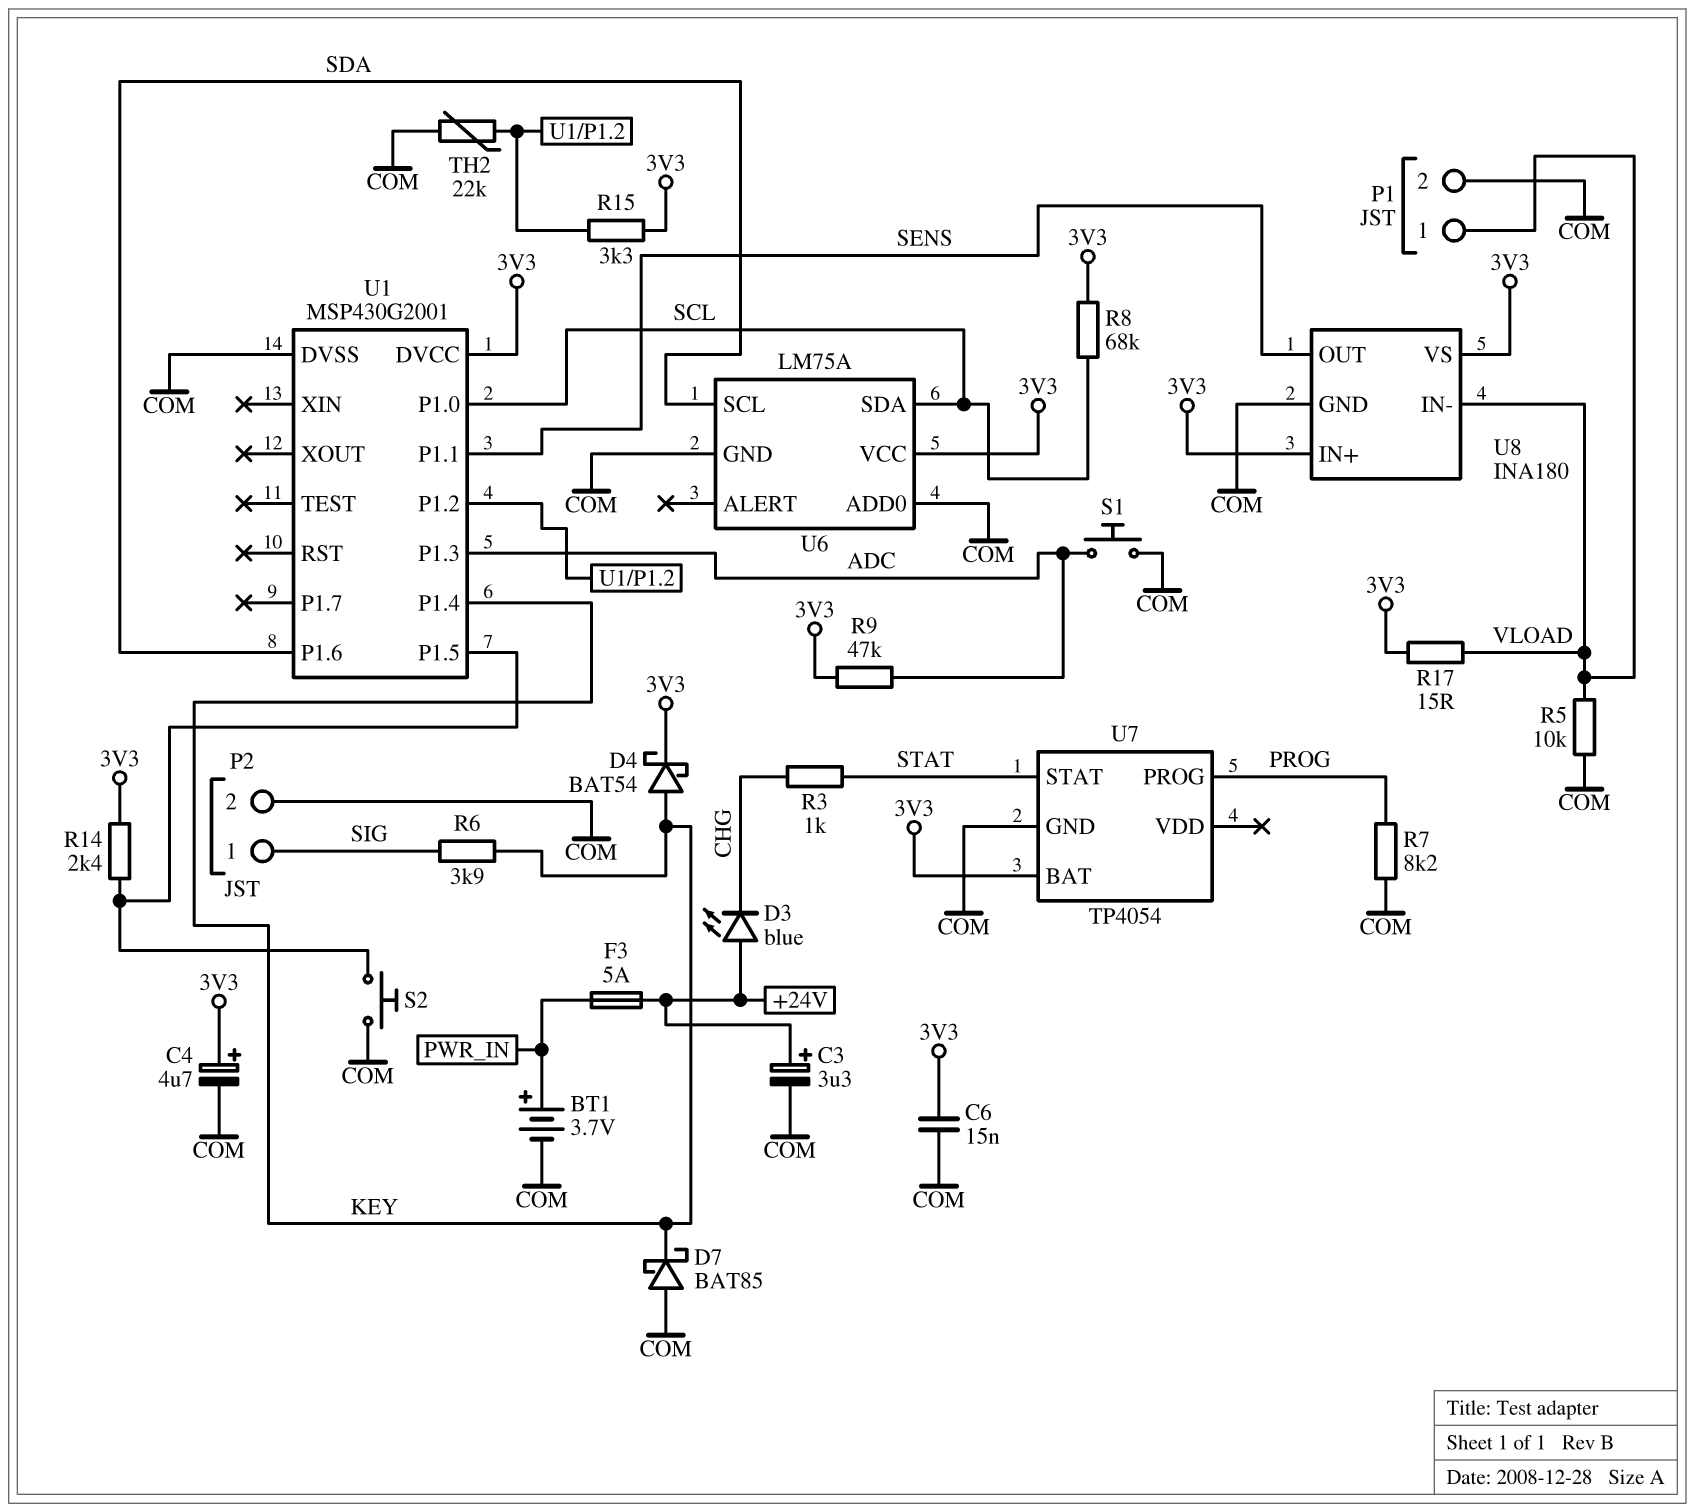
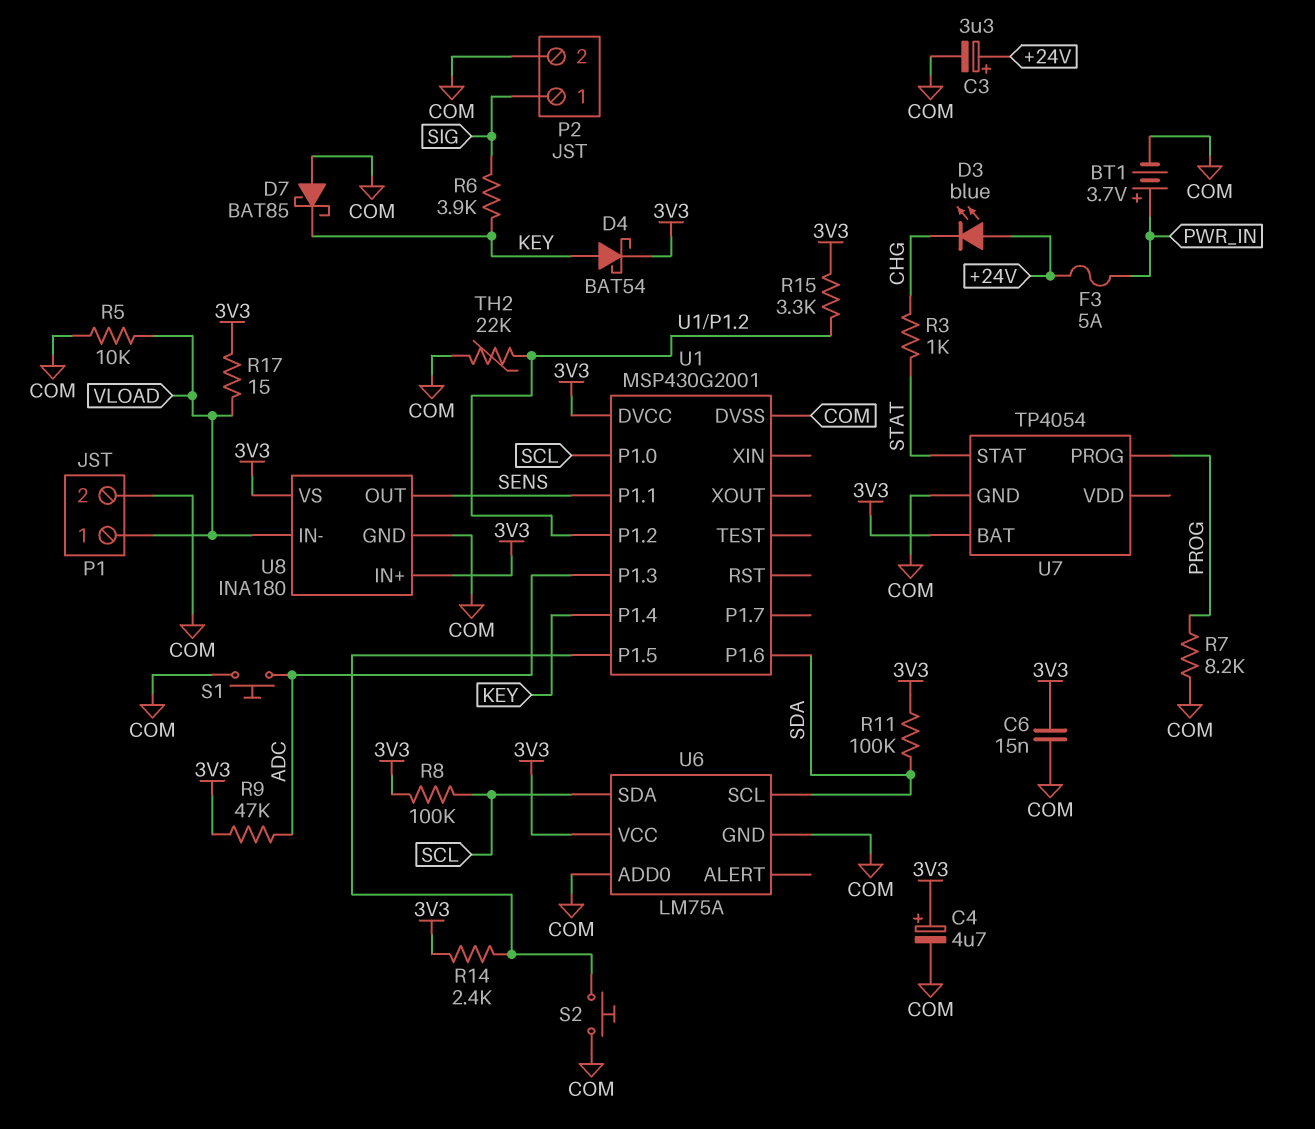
R8: 68k (3V3, SCL) -> 100k (3V3, SCL)
R11: none -> 100k (3V3, SDA)

